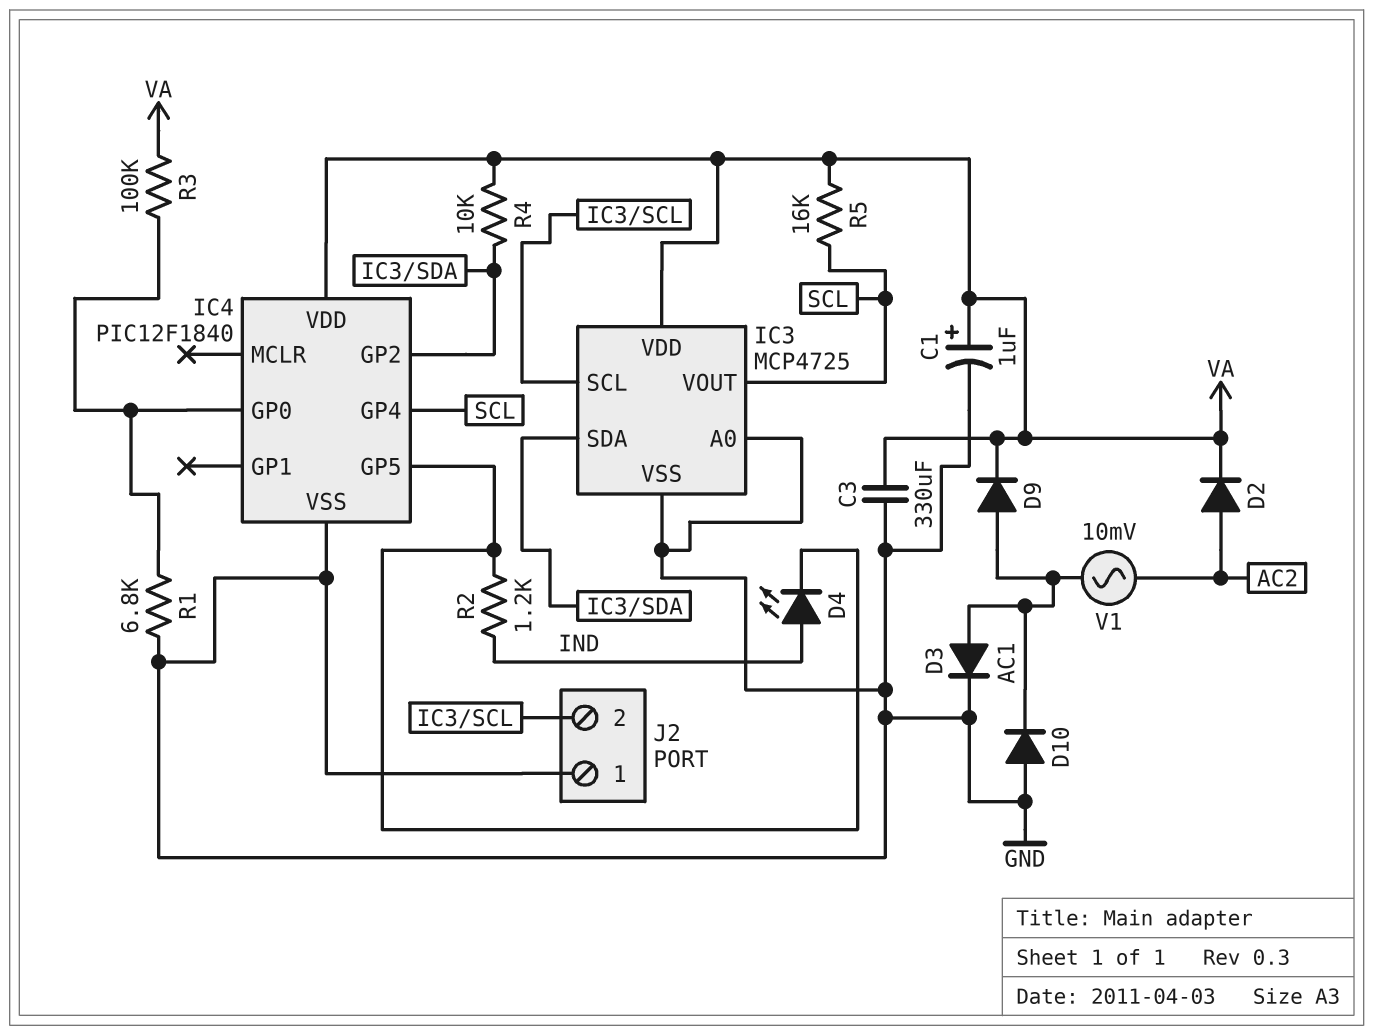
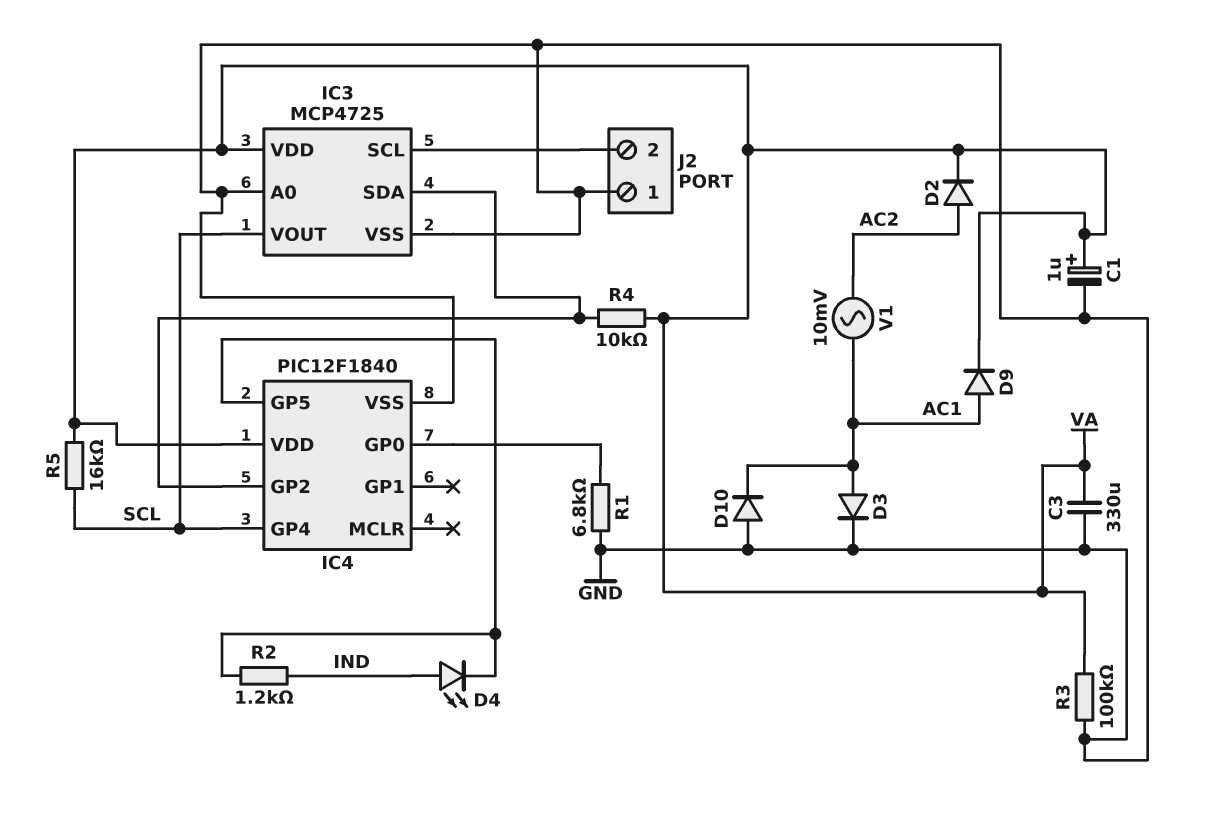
R3: 100k (IC4/GP0, VA) -> 100k (GND, VA)

